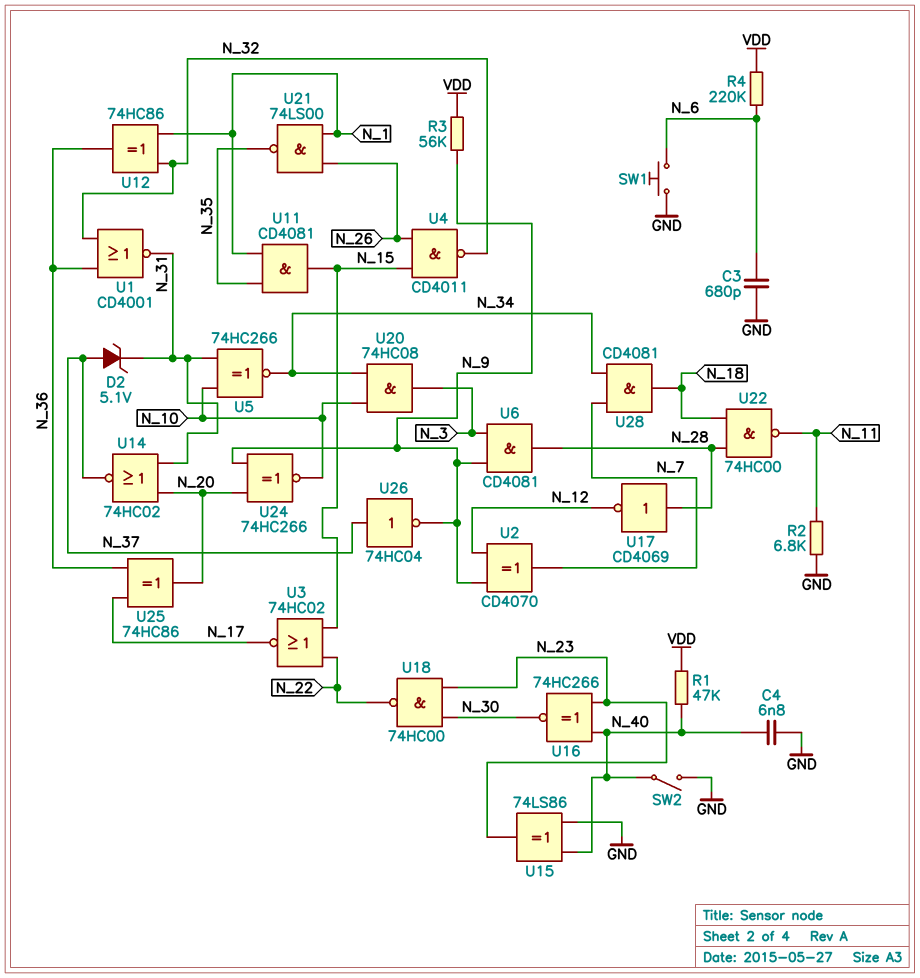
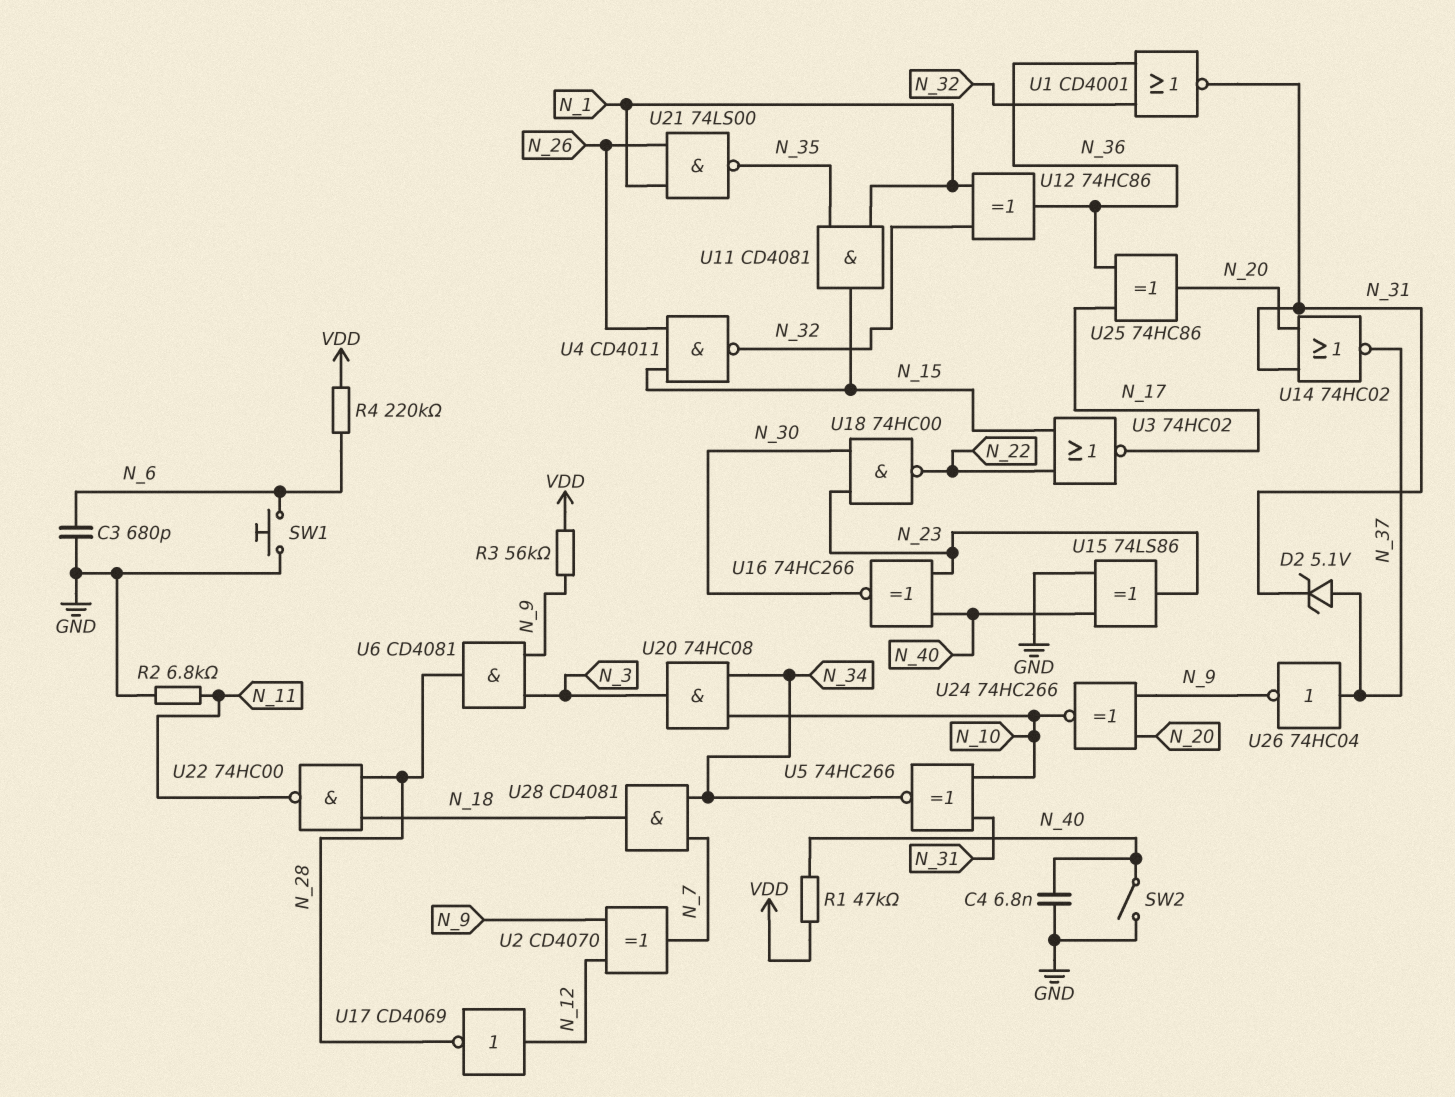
U17: NOT CD4069 (in N_28, out N_12) -> NOT CD4069 (in N_12, out N_28)

